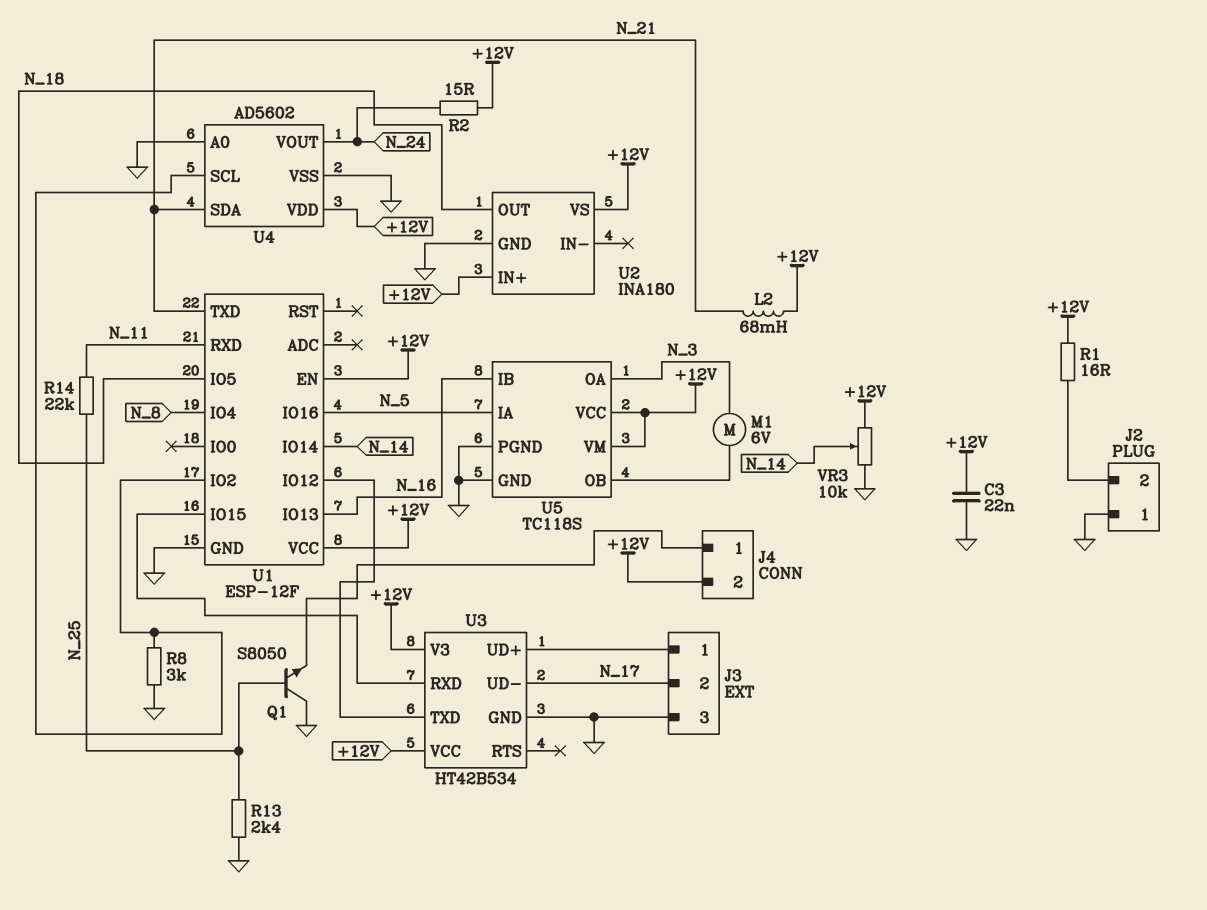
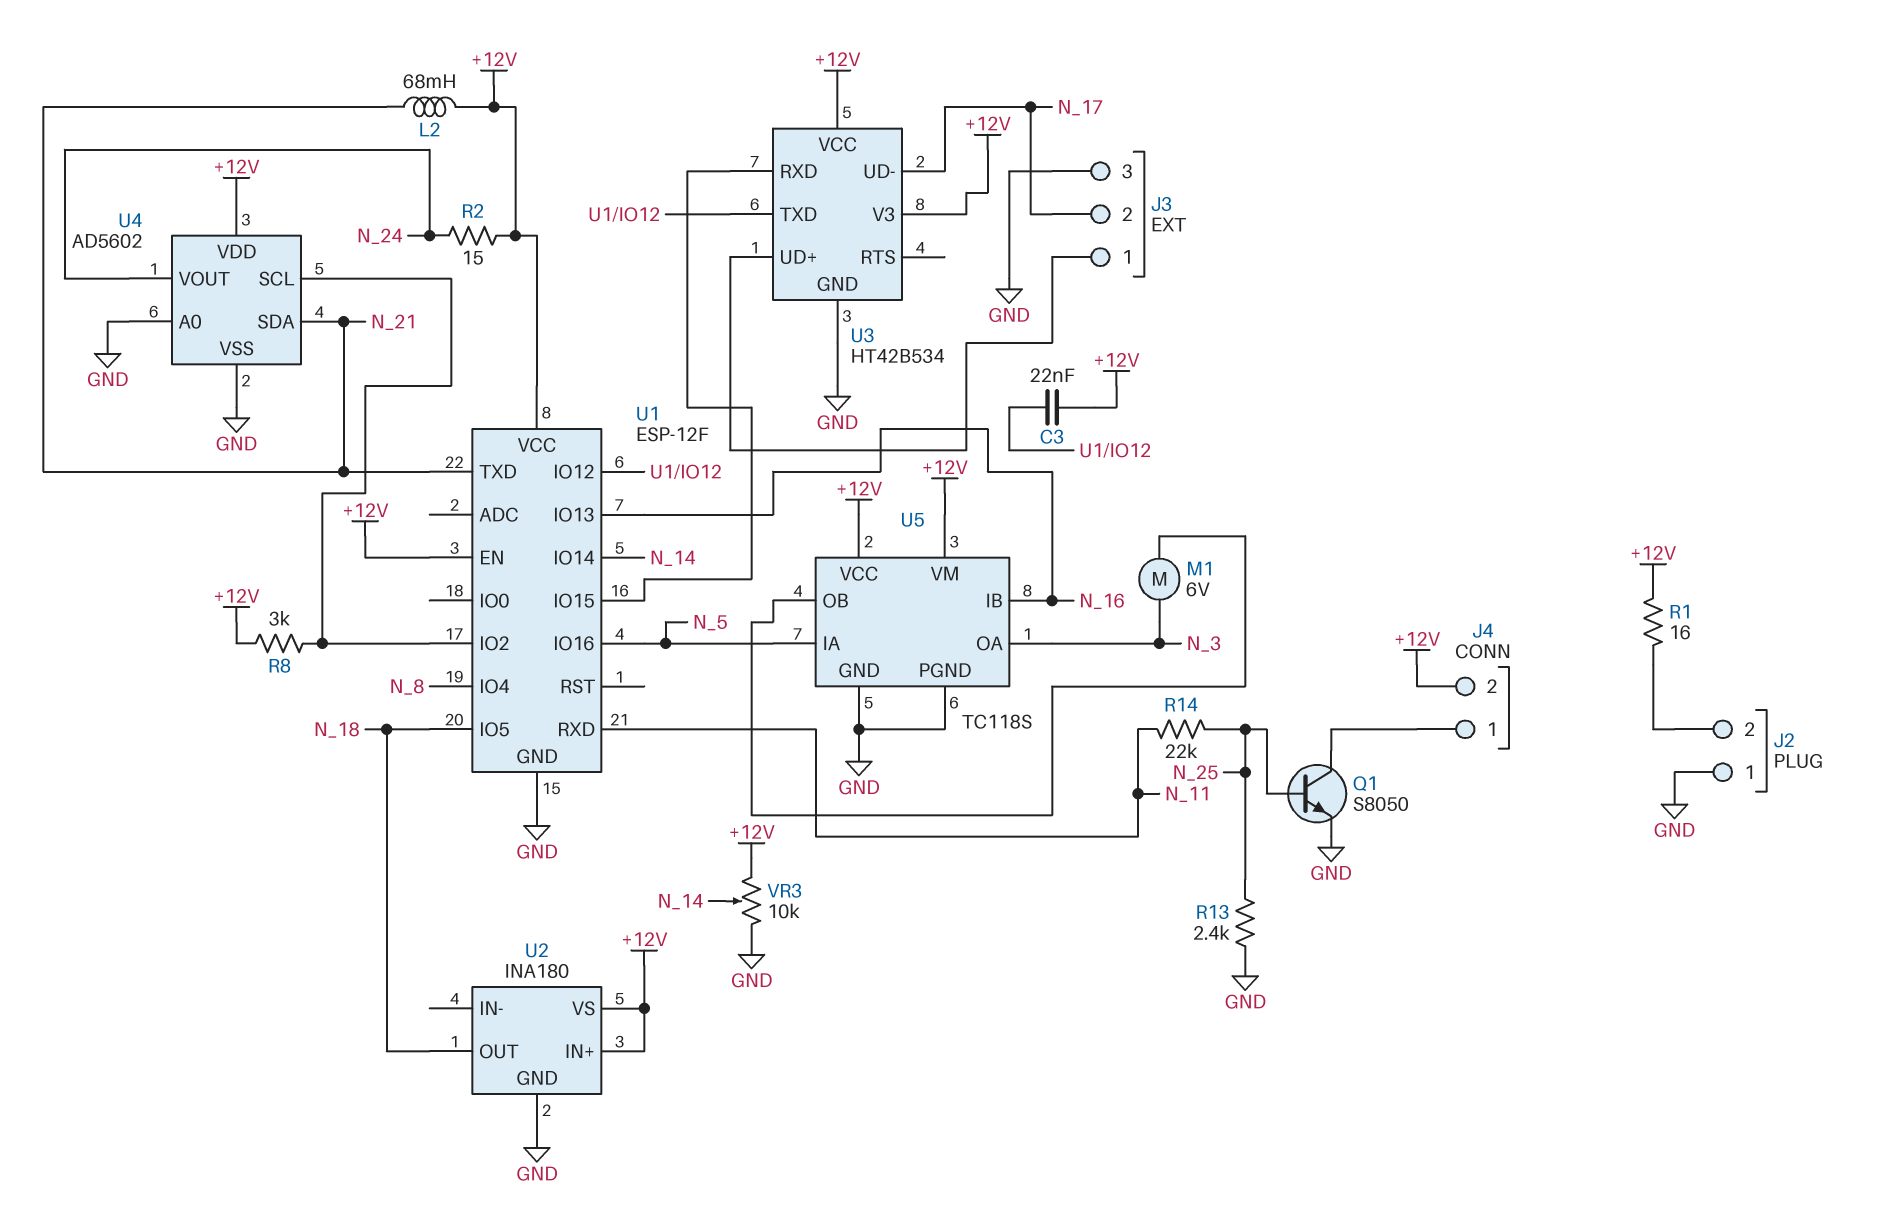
C3: 22nF (+12V, GND) -> 22nF (+12V, U1/IO12)
Q1: NPN S8050 (B N_25, C GND, E J4/1) -> NPN S8050 (B N_25, C J4/1, E GND)
R8: 3k (GND, U1/IO2) -> 3k (+12V, U1/IO2)

